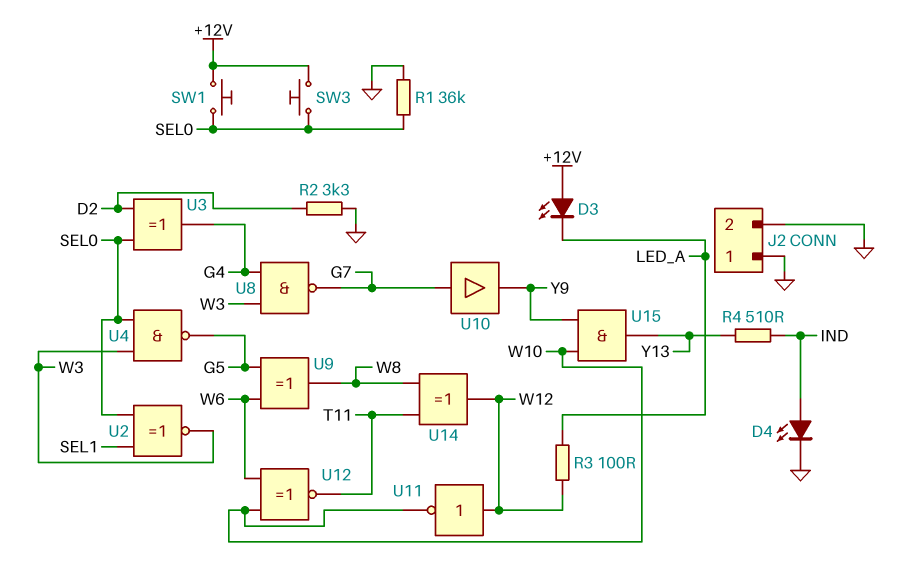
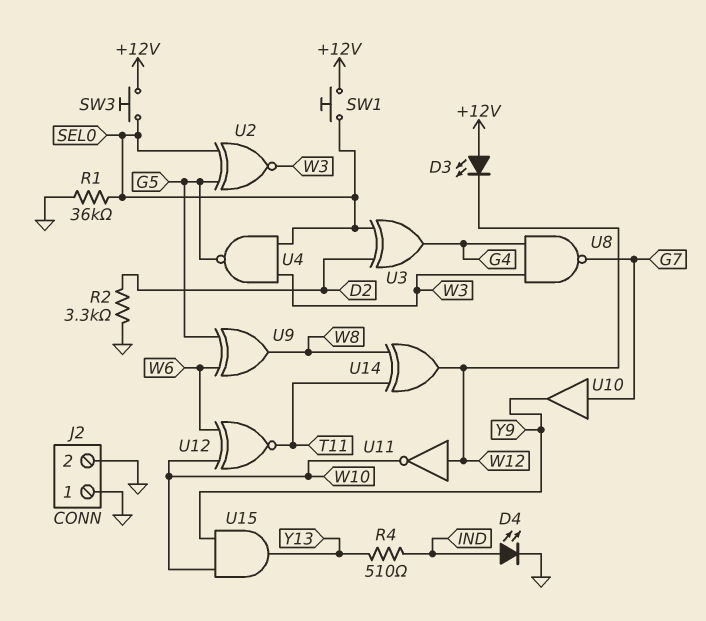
D3: LED (A +12V, K LED_A) -> LED (A +12V, K W12)
R3: 100 (LED_A, W12) -> none
U2: XNOR (in SEL0, in SEL1, out W3) -> XNOR (in G5, in SEL0, out W3)

